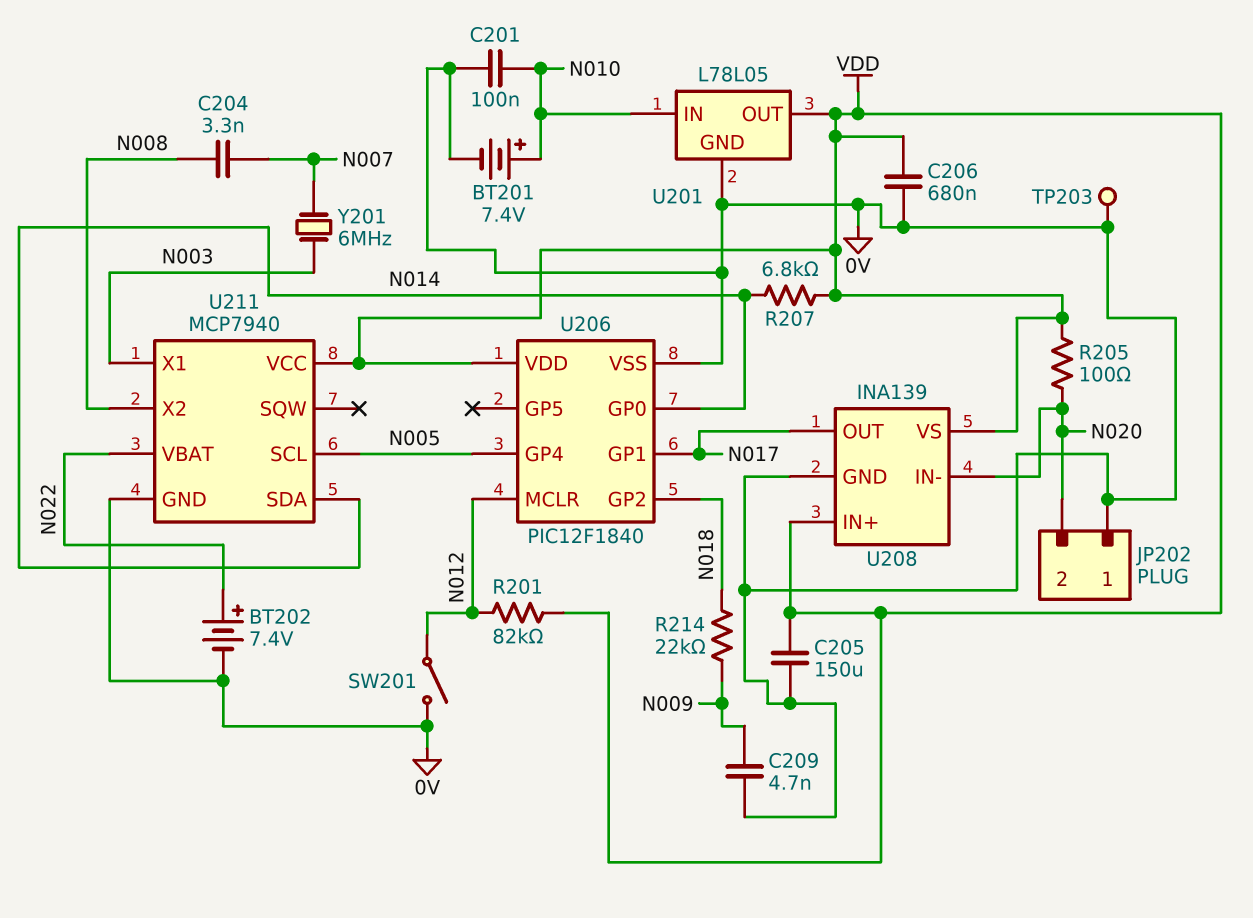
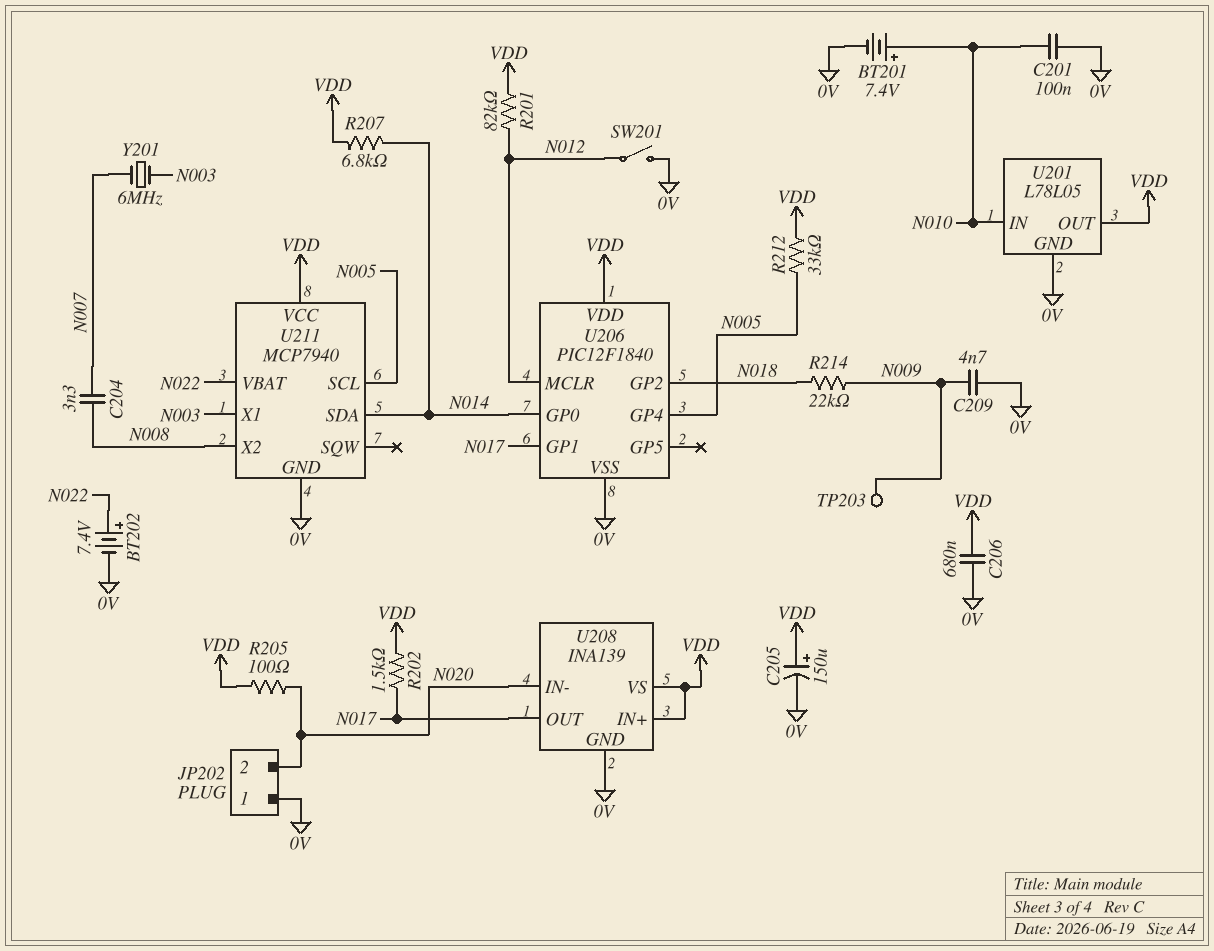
C205: 150uF (0V, VDD) -> 150uF (plus VDD, minus 0V)
R202: none -> 1.5k (N017, VDD)
R212: none -> 33k (N005, VDD)
TP203: test point (0V) -> test point (N009)

